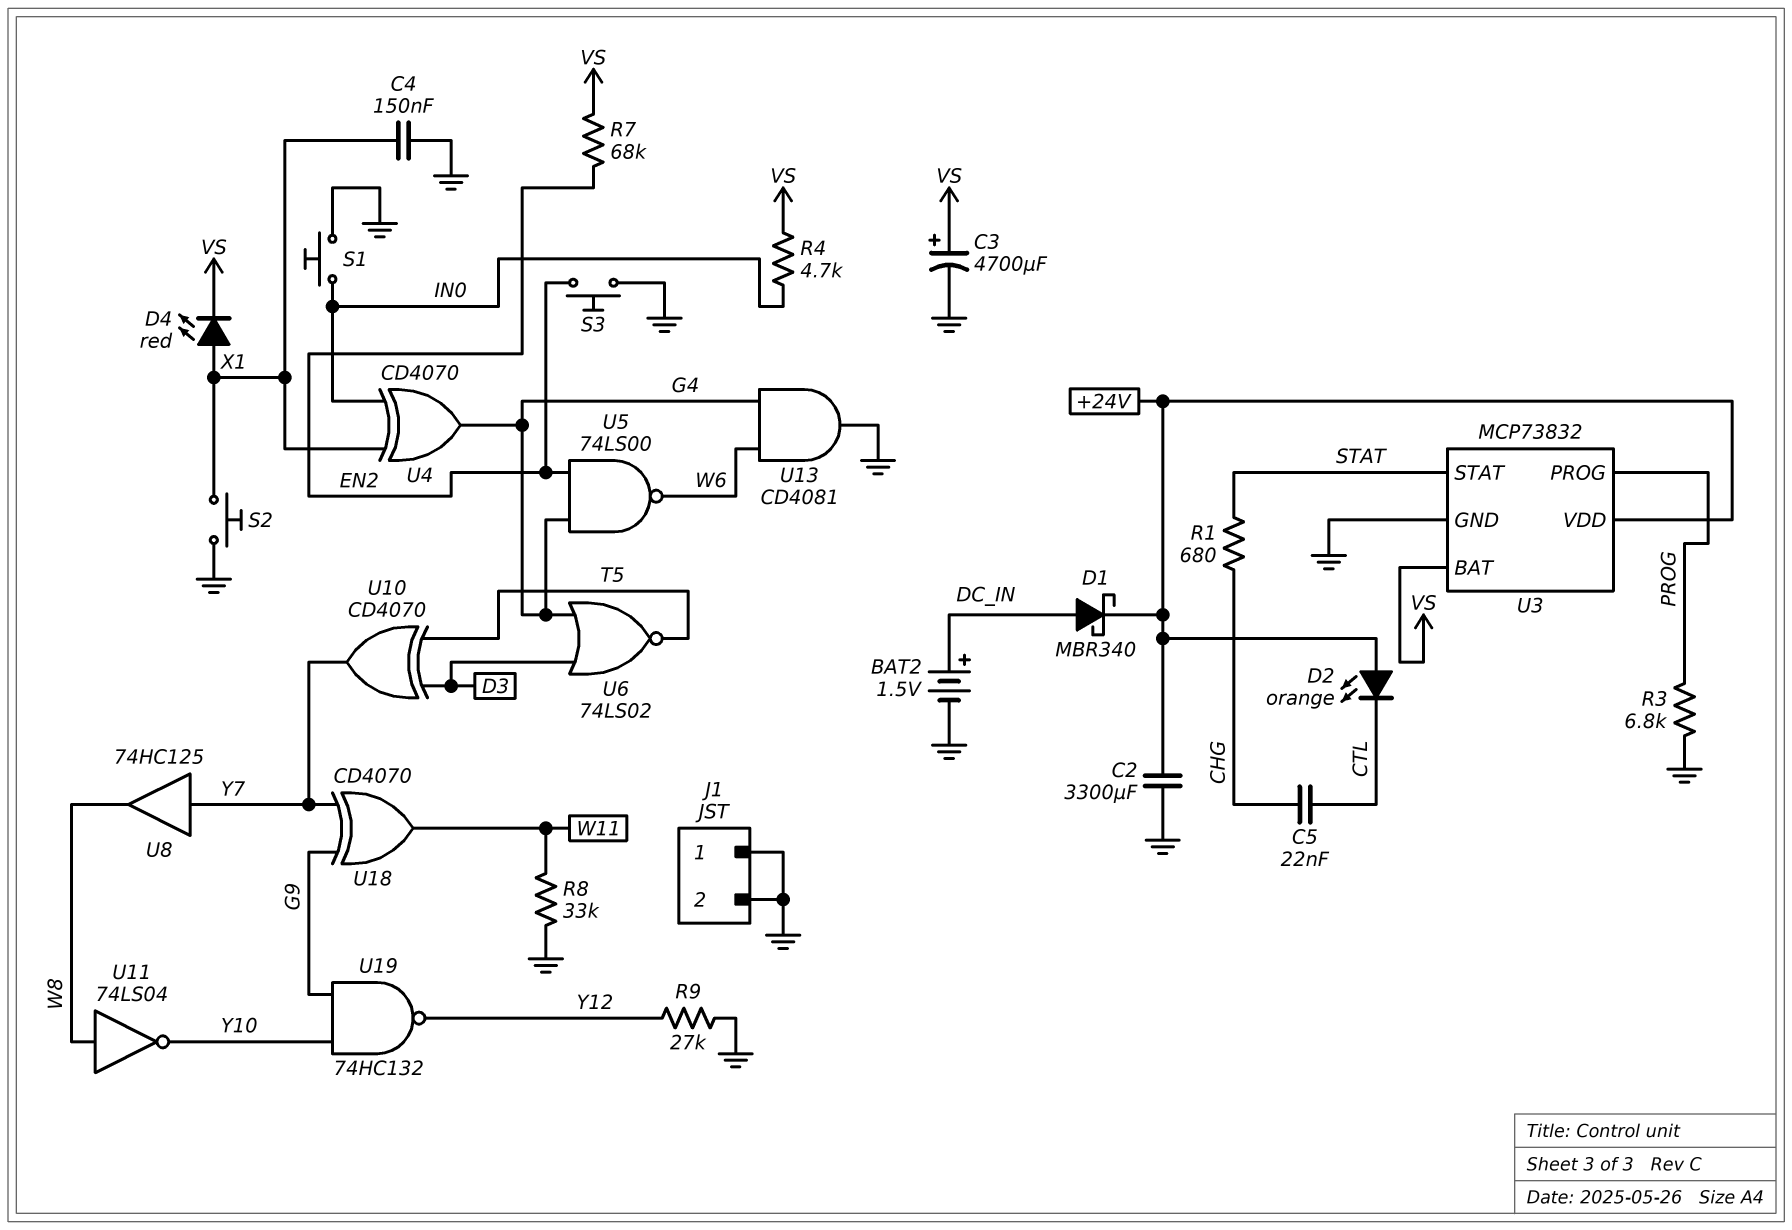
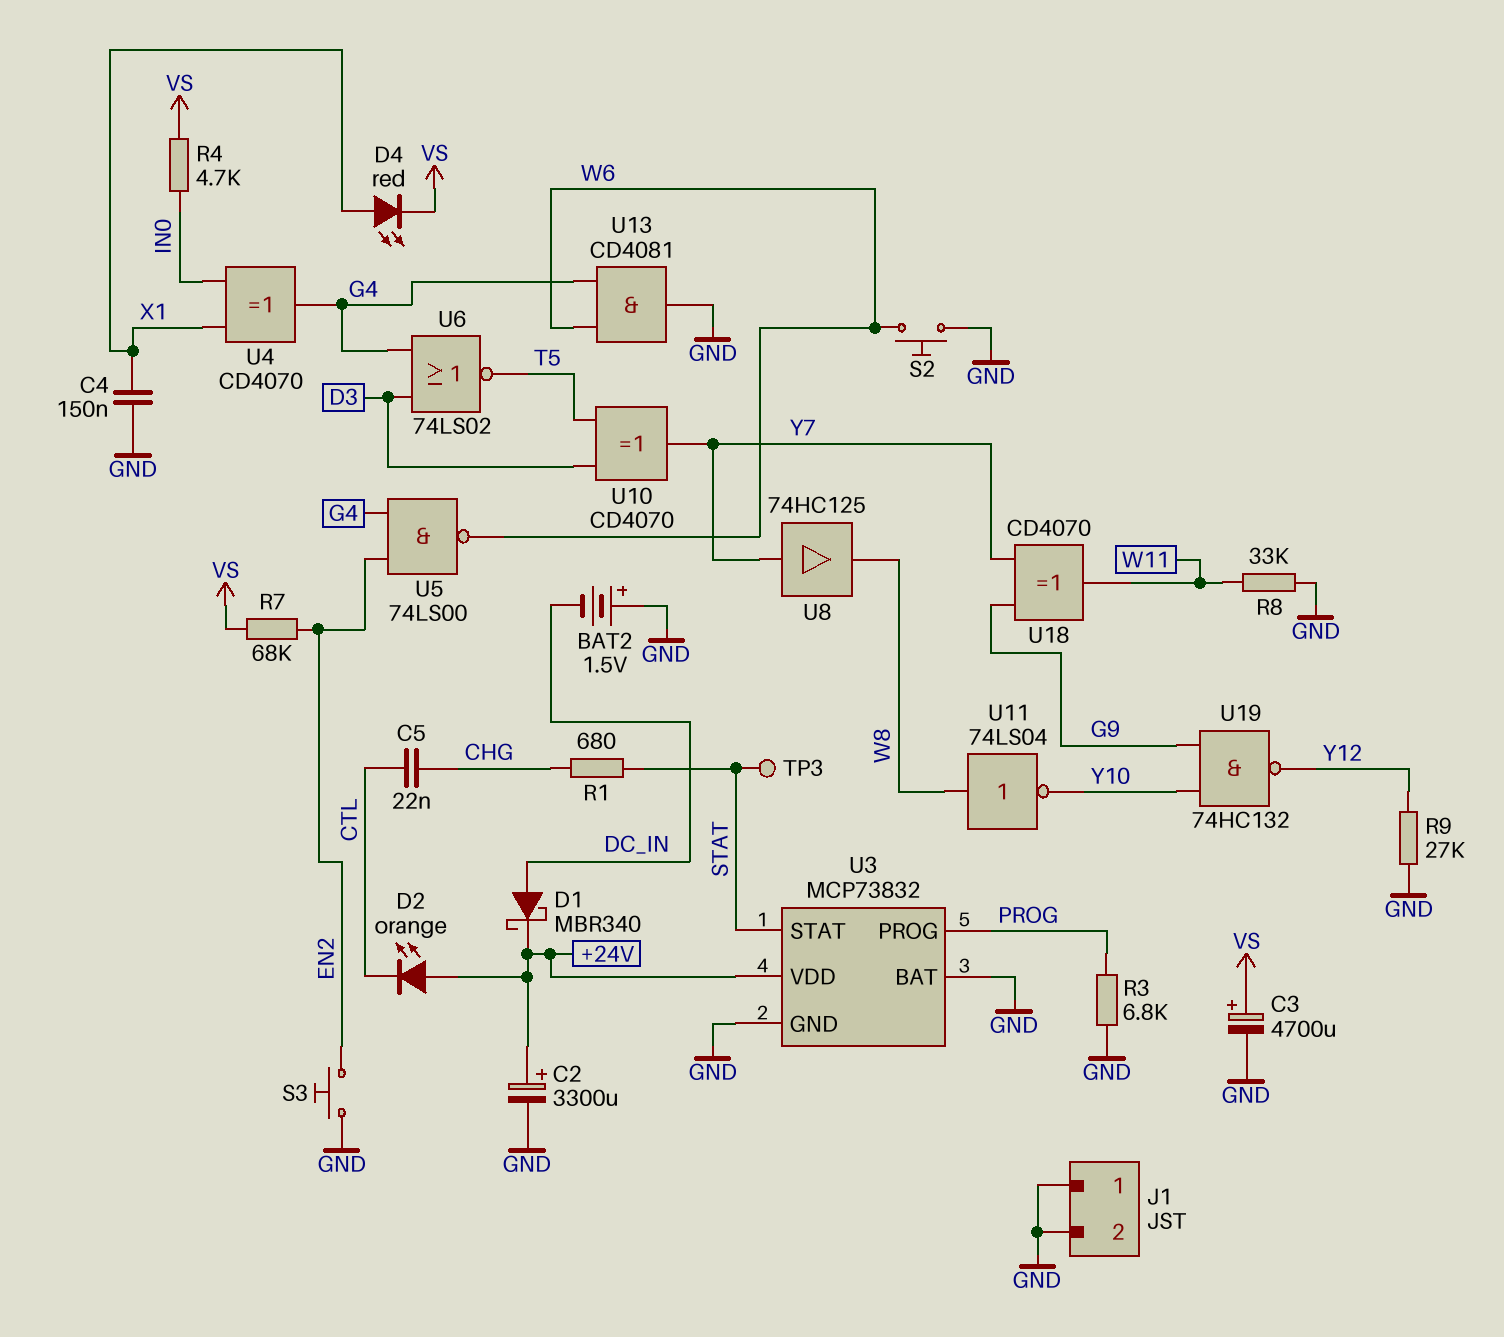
BAT2: 1.5V (plus DC_IN, minus GND) -> 1.5V (plus GND, minus DC_IN)
C2: 3300uF (+24V, GND) -> 3300uF (plus +24V, minus GND)
S1: button (GND, IN0) -> none
S2: button (GND, X1) -> button (GND, W6)
TP3: none -> test point (STAT)
U3 pin BAT: VS -> GND

